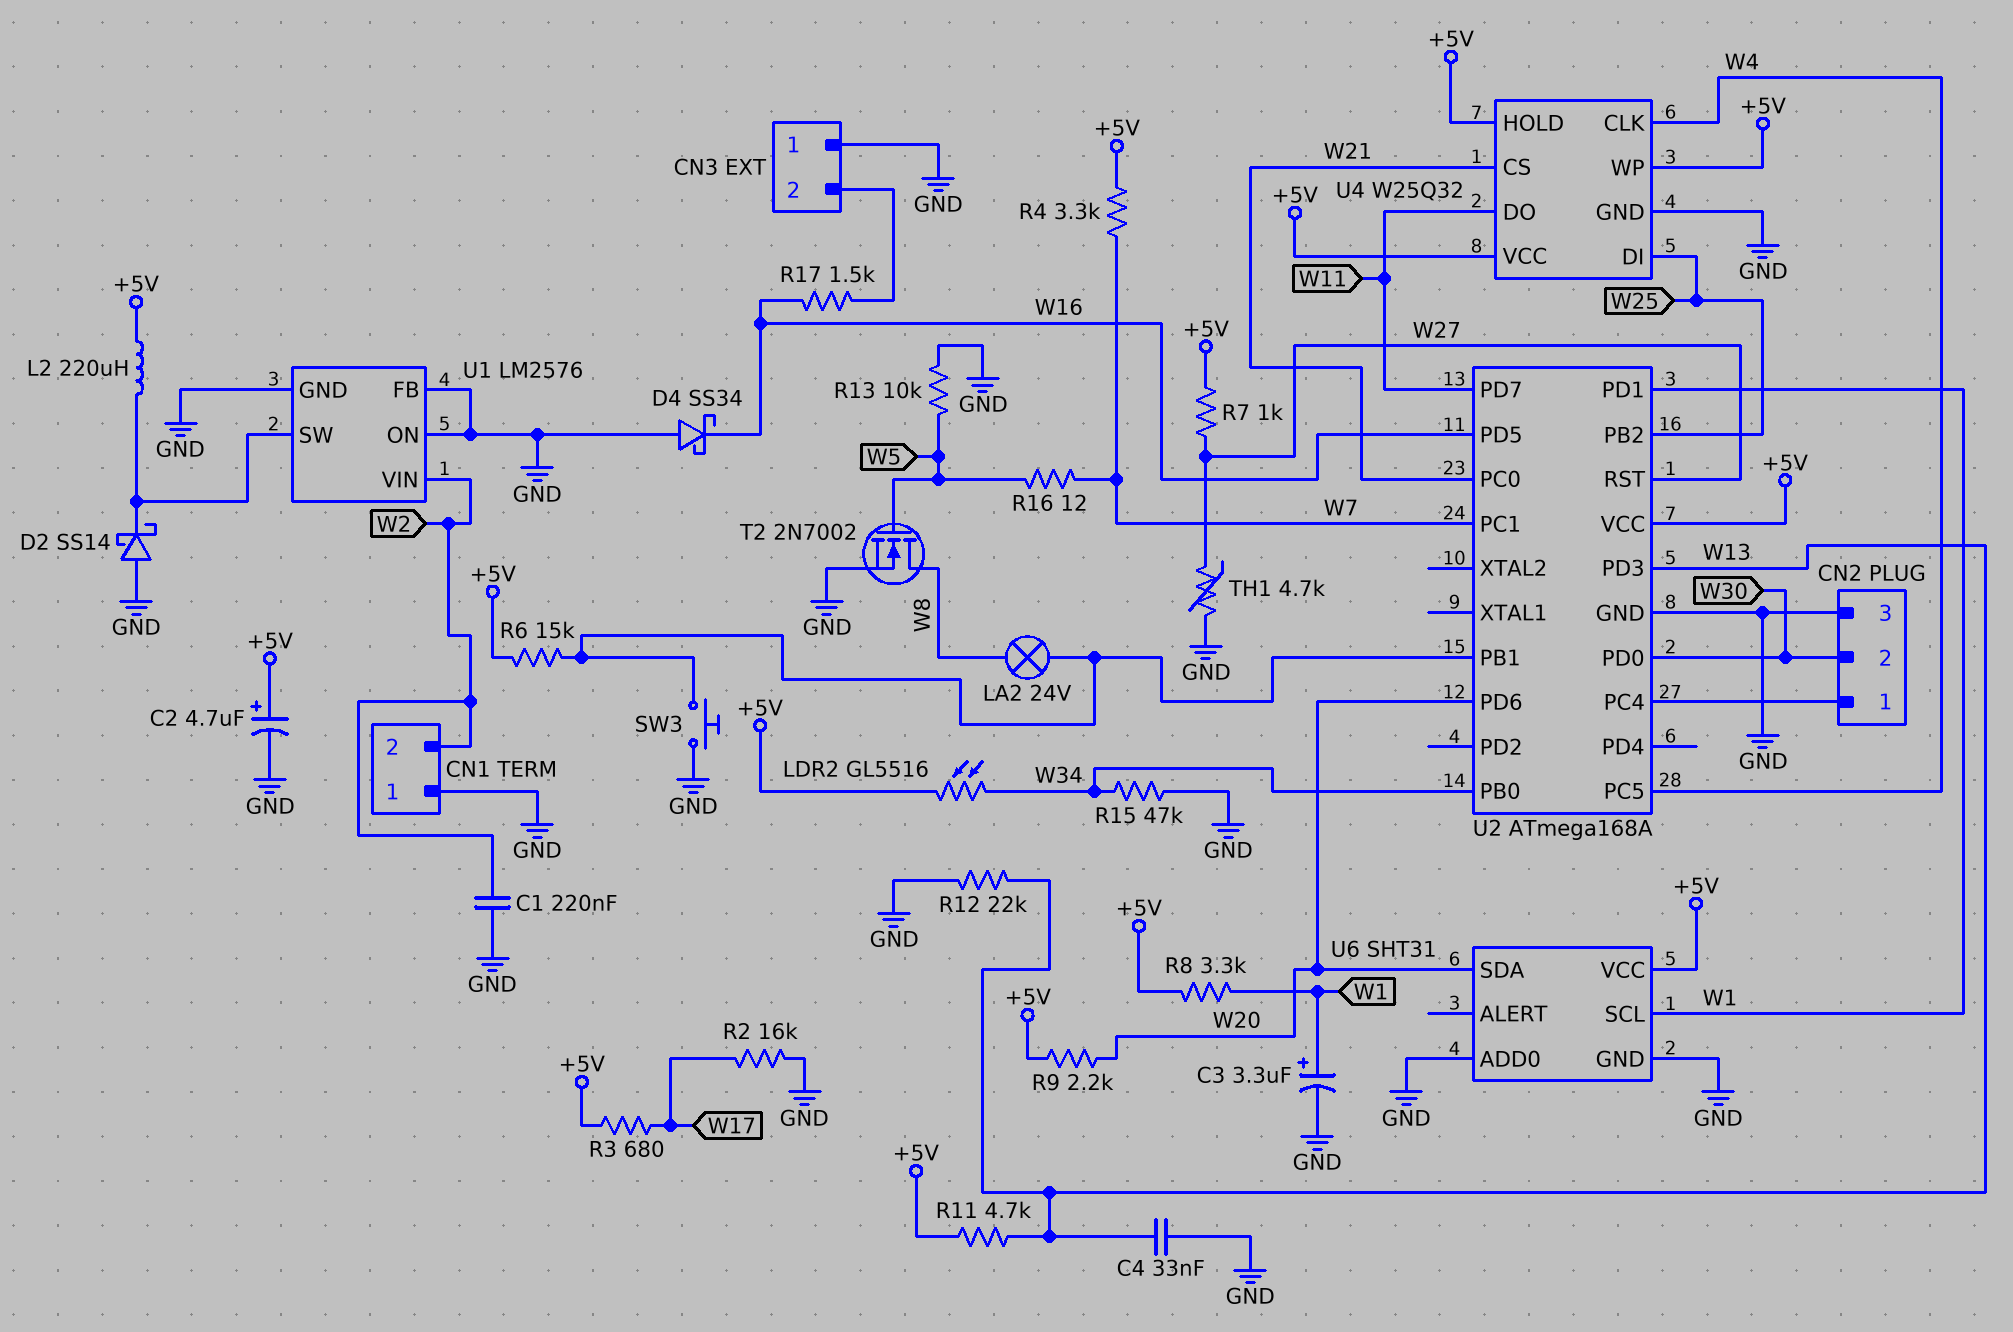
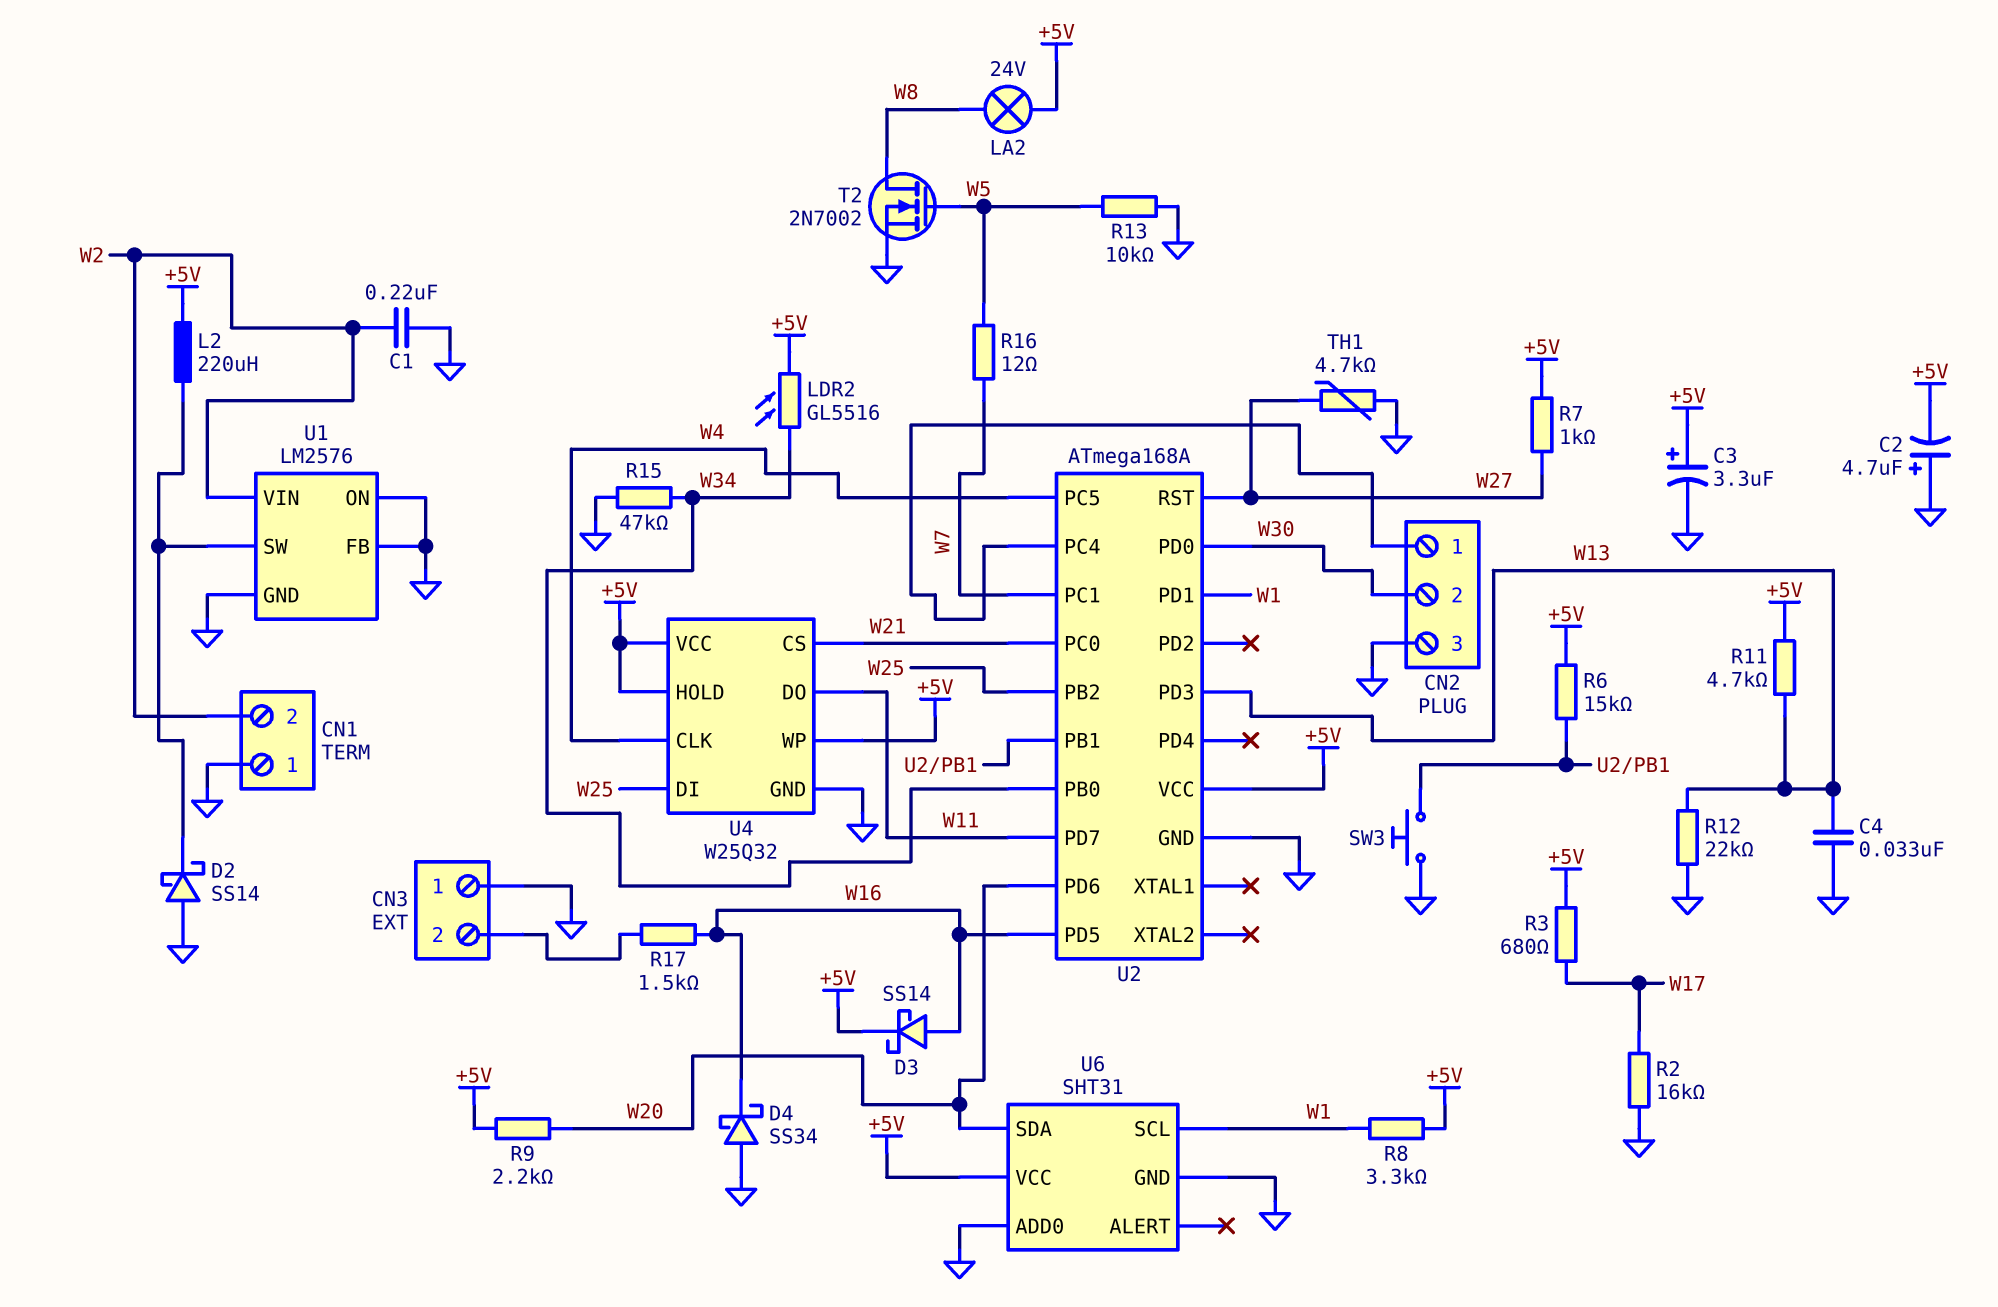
C2: 4.7uF (plus +5V, minus GND) -> 4.7uF (plus GND, minus +5V)
C3: 3.3uF (plus W1, minus GND) -> 3.3uF (plus +5V, minus GND)
D3: none -> schottky SS14 (A W16, K +5V)
LA2: lamp 24V (U2/PB1, W8) -> lamp 24V (+5V, W8)
R4: 3.3k (+5V, W7) -> none

